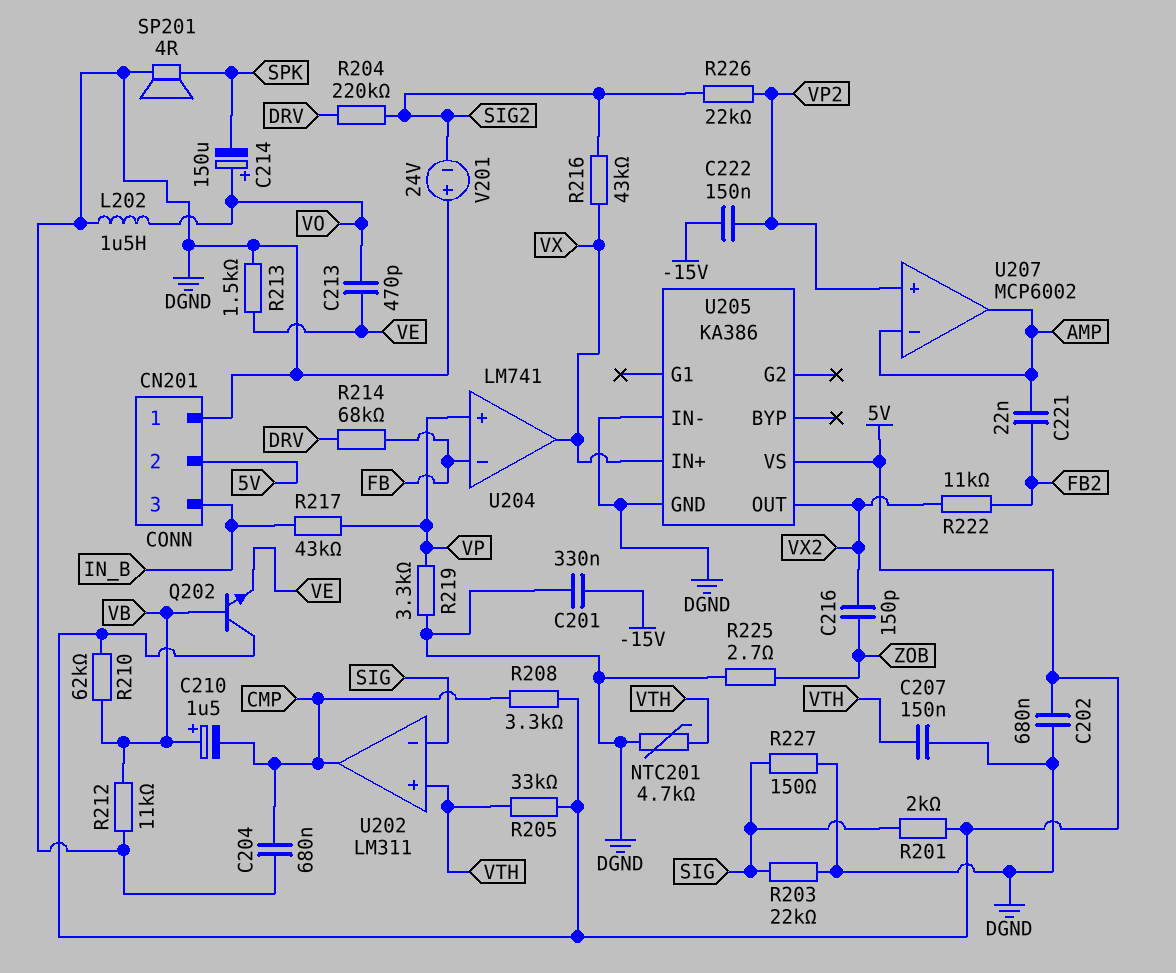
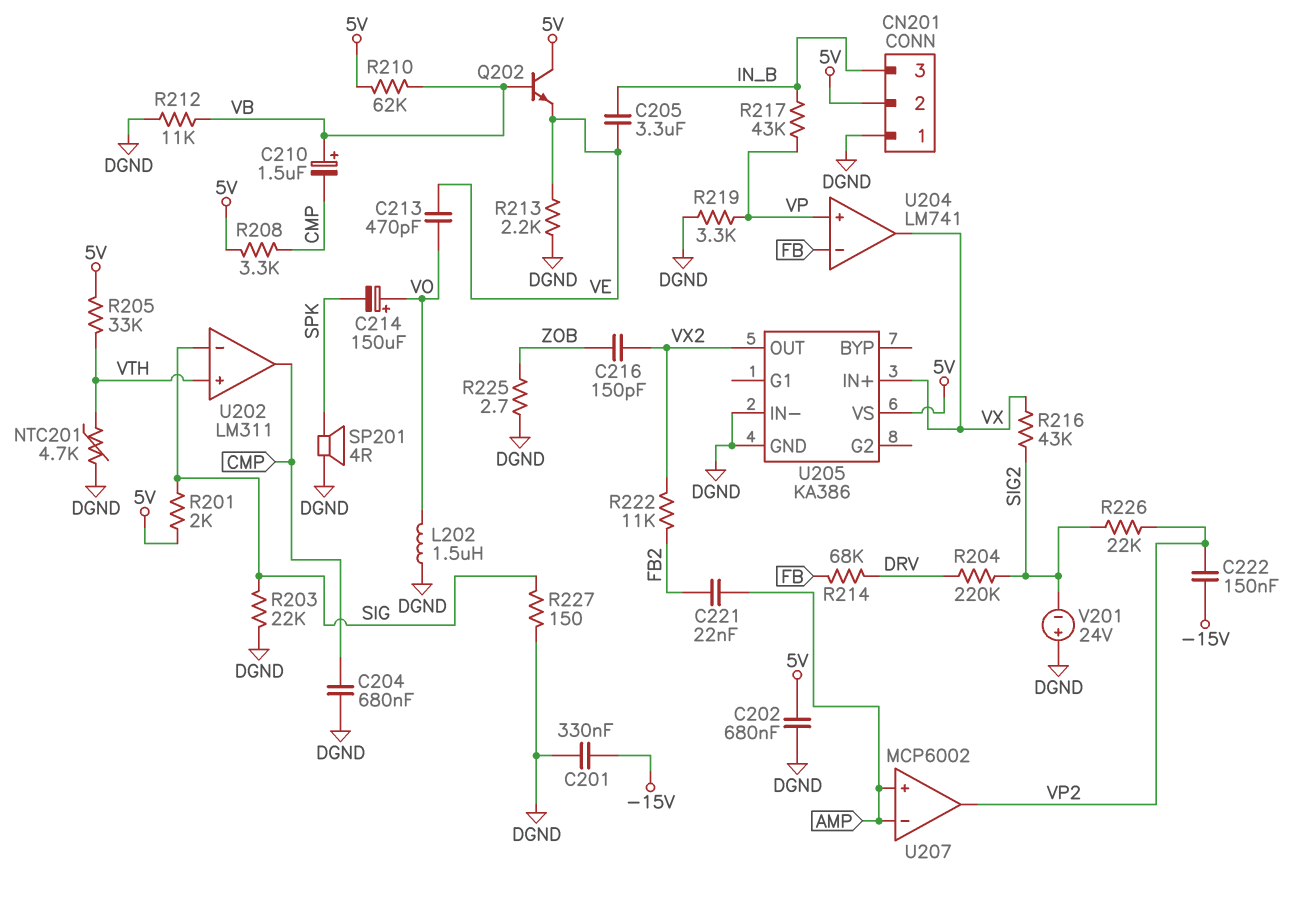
C205: none -> 3.3uF (IN_B, VE)
C207: 150nF (DGND, VTH) -> none
R213: 1.5k (DGND, VE) -> 2.2k (DGND, VE)
U207 pin in+: VP2 -> AMP
U207 pin out: AMP -> VP2

